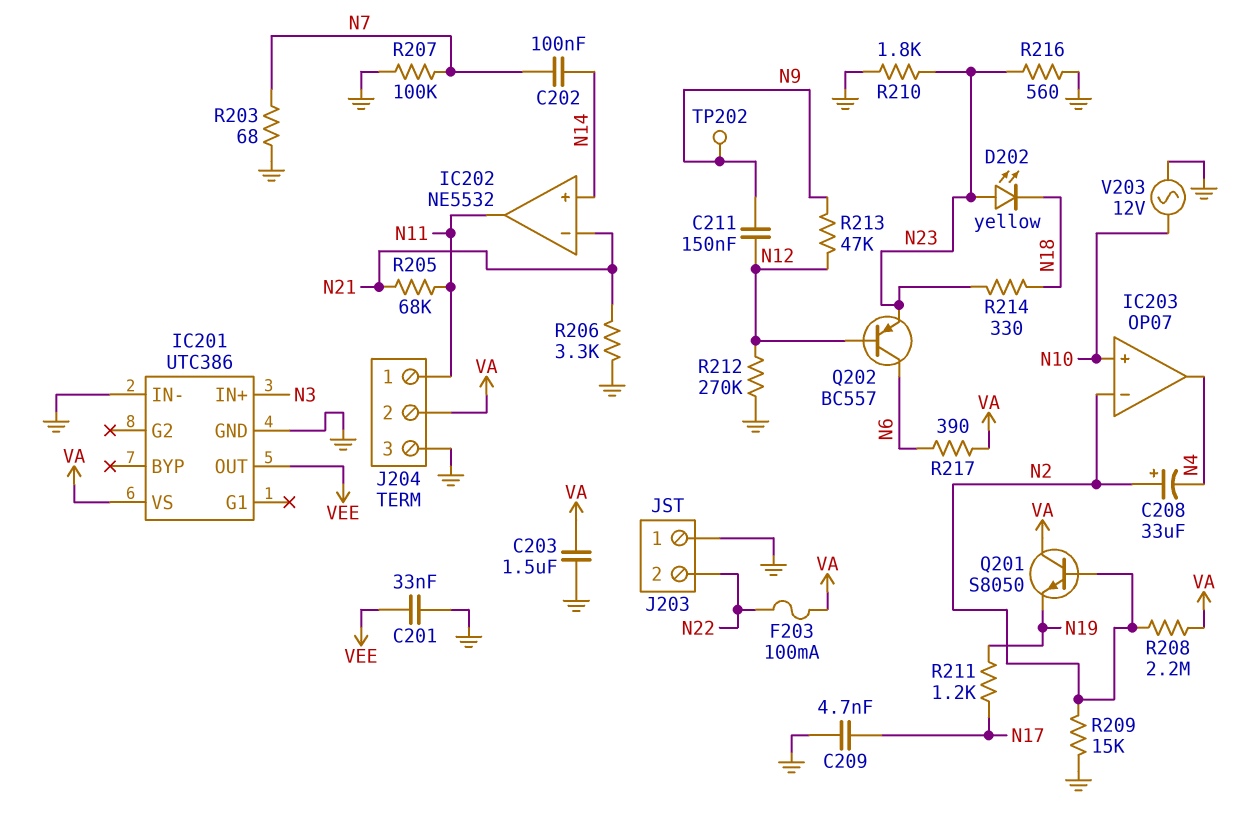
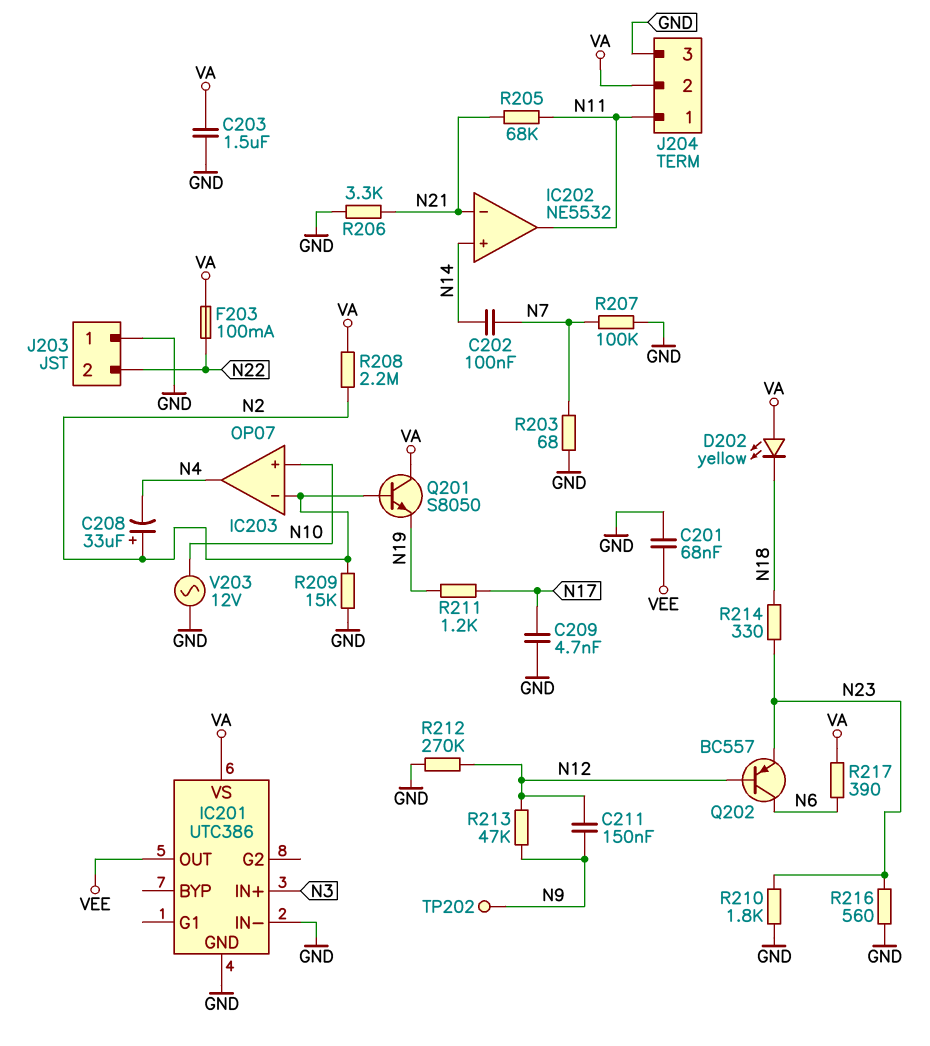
C201: 33nF (GND, VEE) -> 68nF (GND, VEE)
D202: LED yellow (A N23, K N18) -> LED yellow (A VA, K N18)

